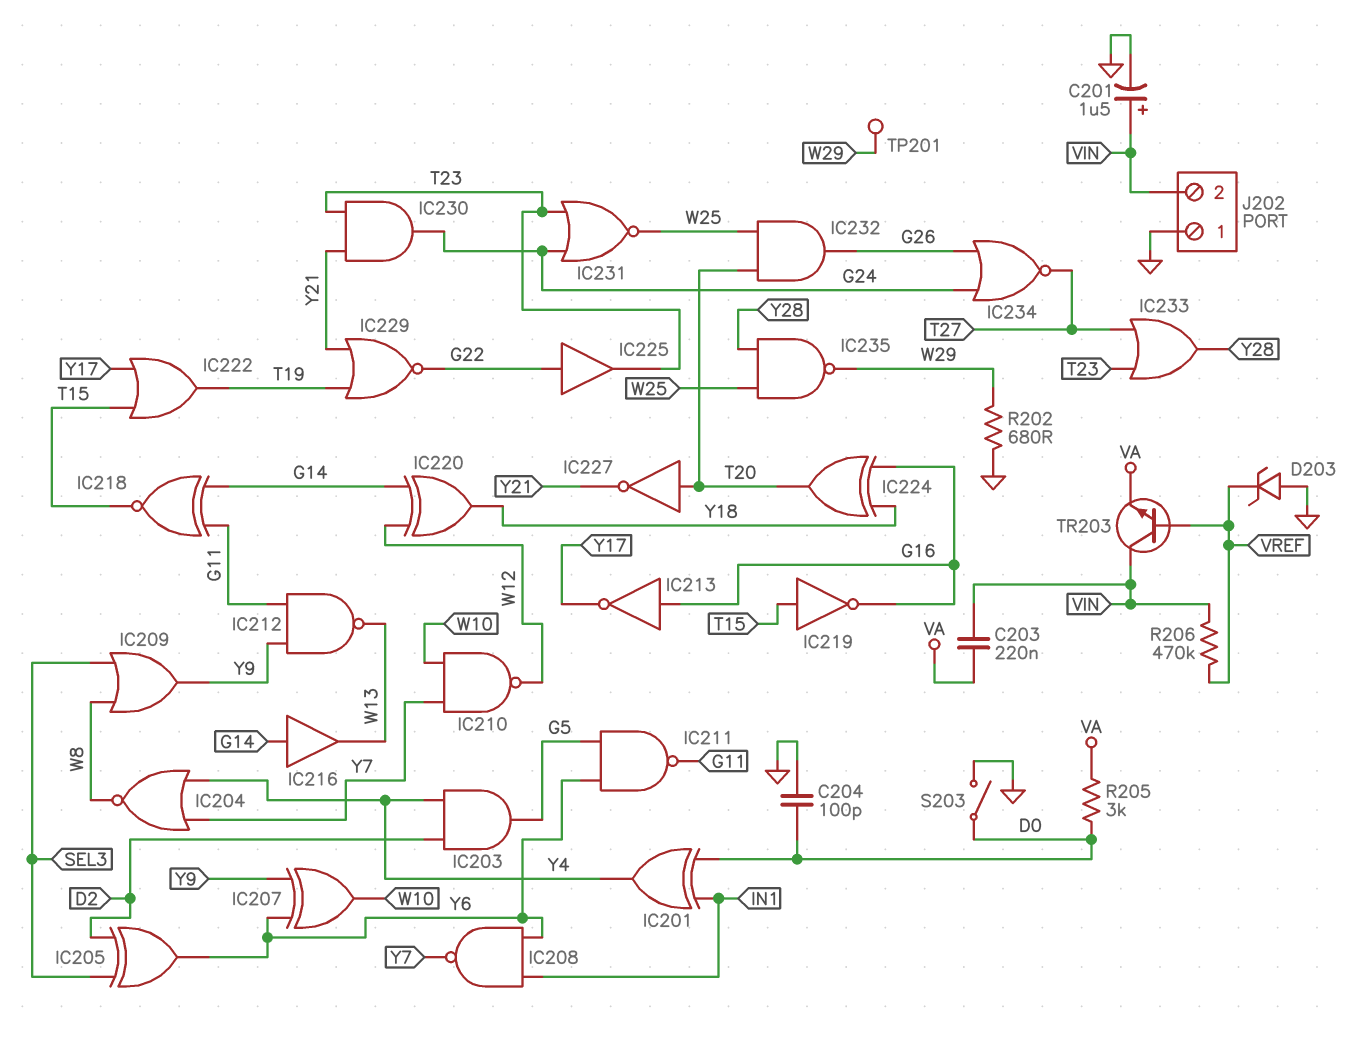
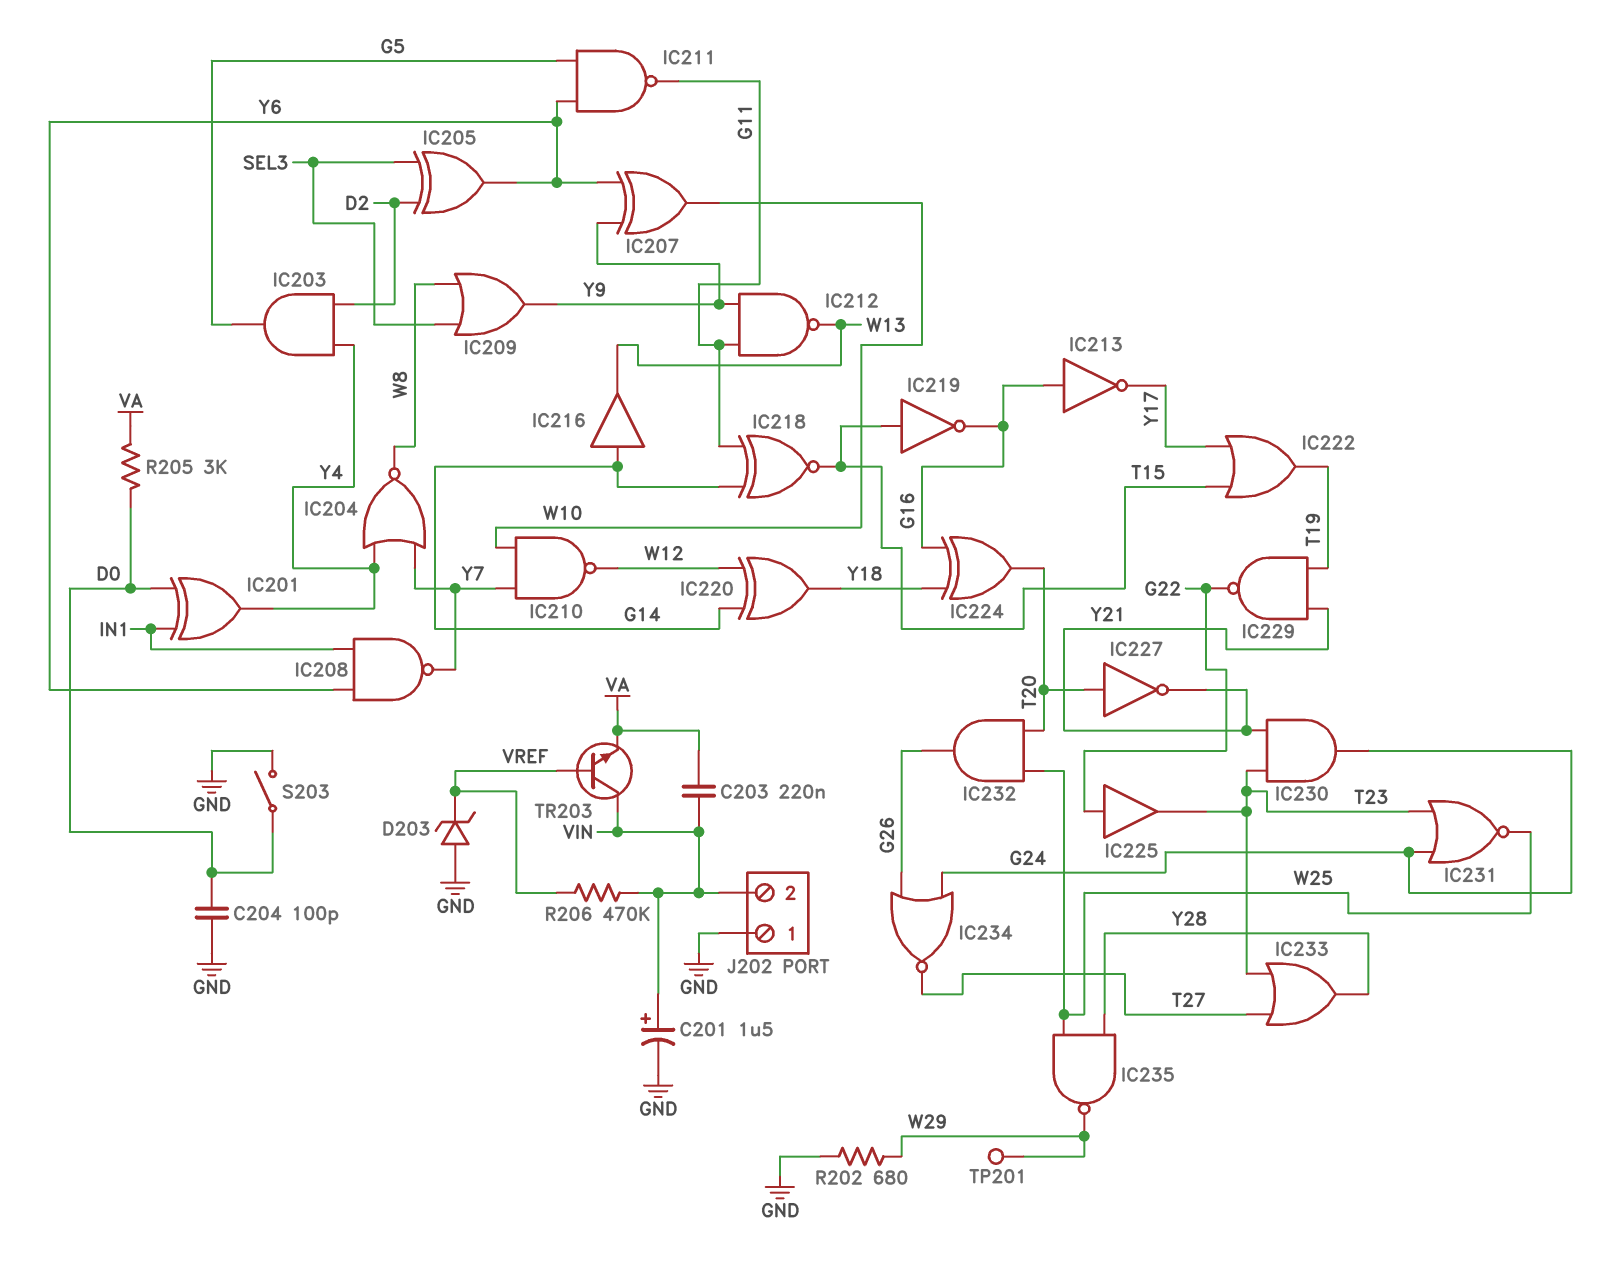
IC229: NOR (in T19, in Y21, out G22) -> NAND (in T19, in Y21, out G22)

